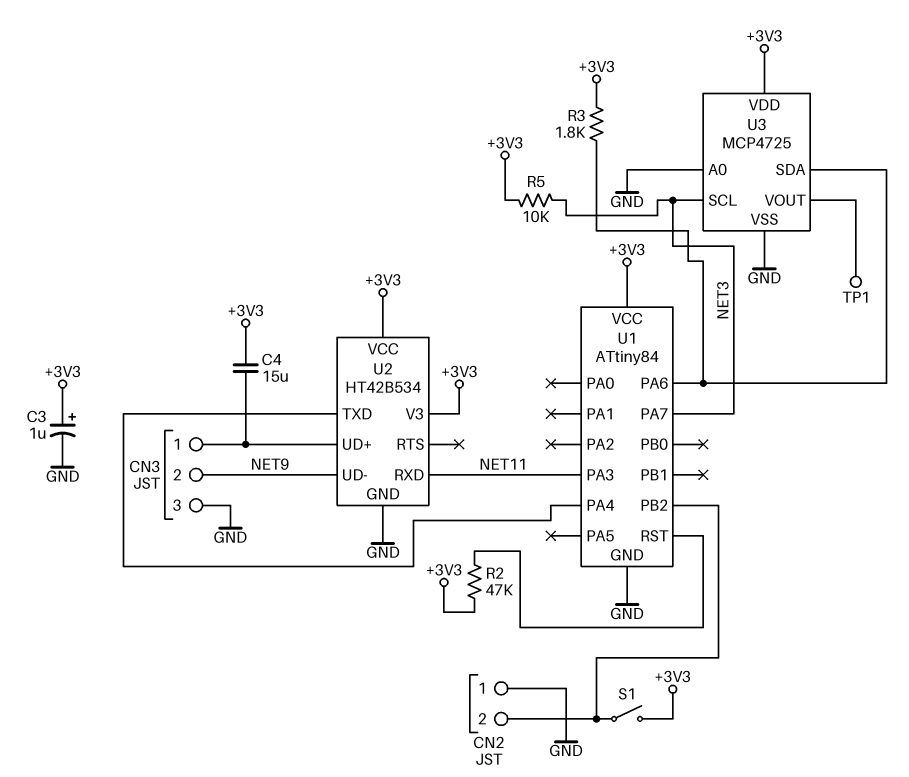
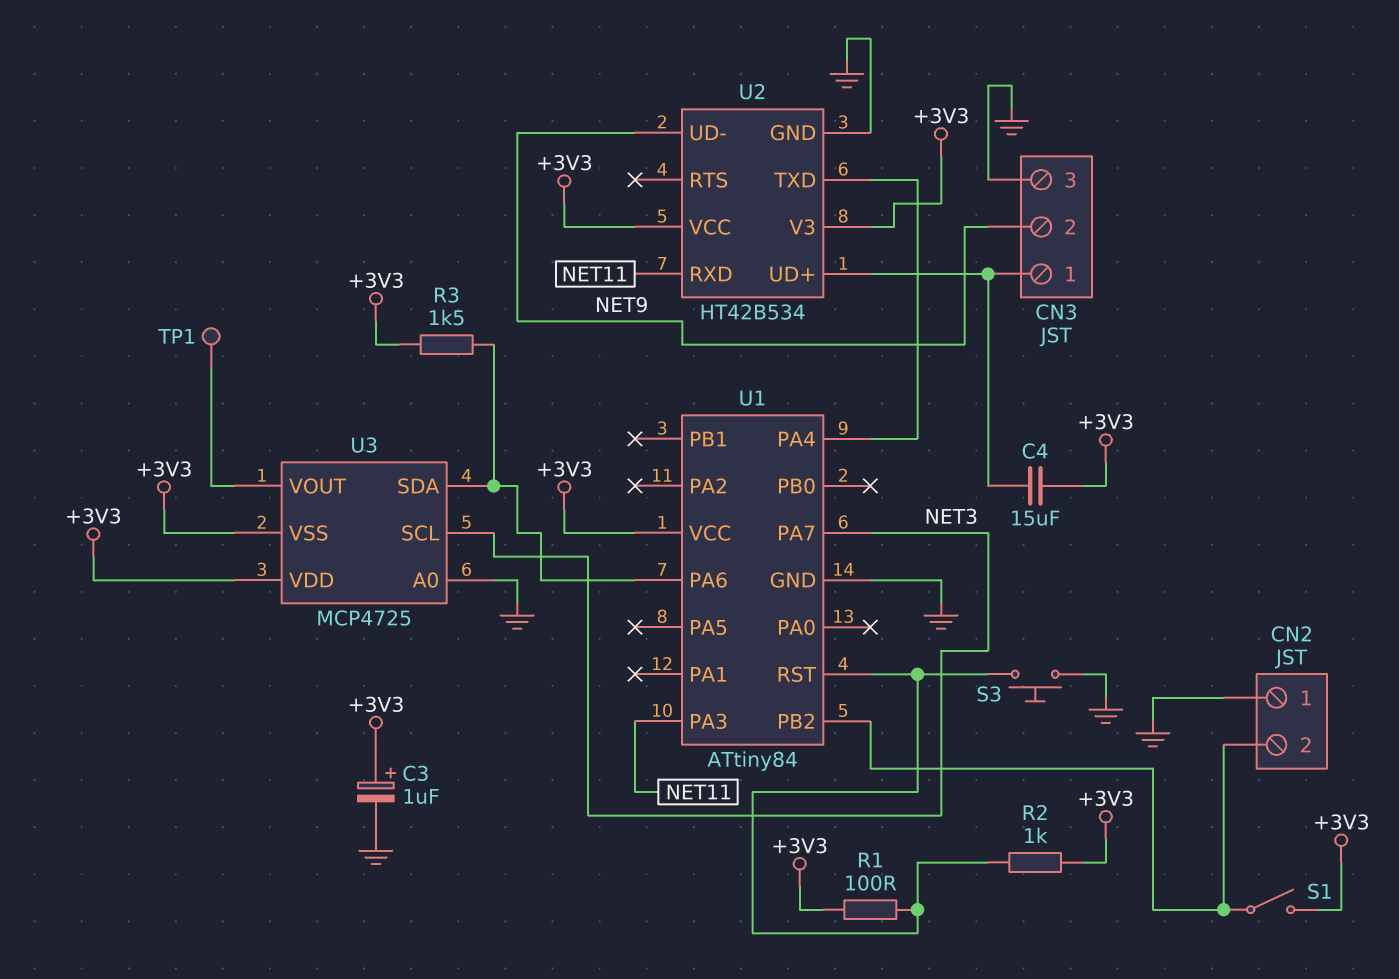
R1: none -> 100 (+3V3, U1/RST)
R2: 47k (+3V3, U1/RST) -> 1k (+3V3, U1/RST)
R3: 1.8k (+3V3, U1/PA6) -> 1.5k (+3V3, U1/PA6)
R5: 10k (+3V3, NET3) -> none
S3: none -> button (GND, U1/RST)
U3 pin VSS: GND -> +3V3

